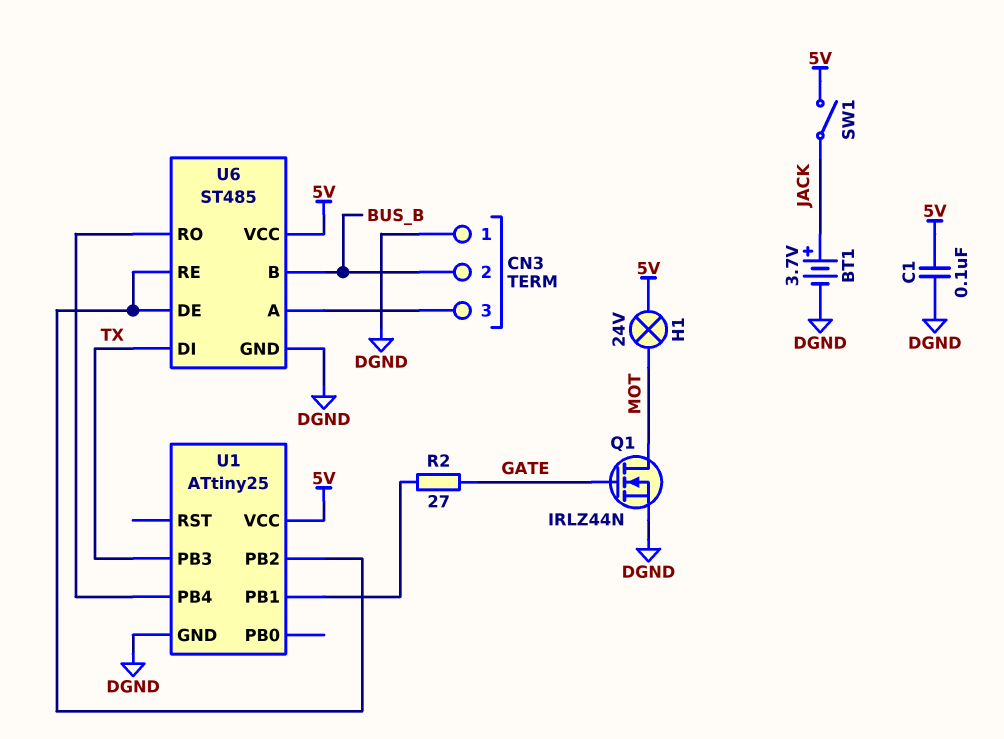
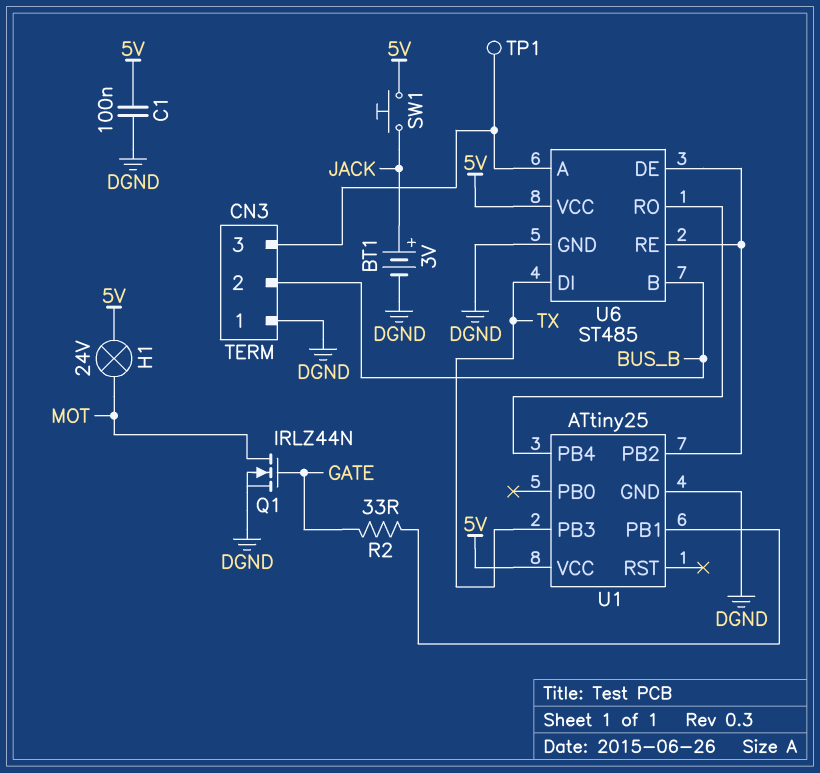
BT1: 3.7V (plus JACK, minus DGND) -> 3V (plus JACK, minus DGND)
R2: 27 (GATE, U1/PB1) -> 33 (GATE, U1/PB1)
SW1: switch (5V, JACK) -> button (5V, JACK)
TP1: none -> test point (CN3/3)

